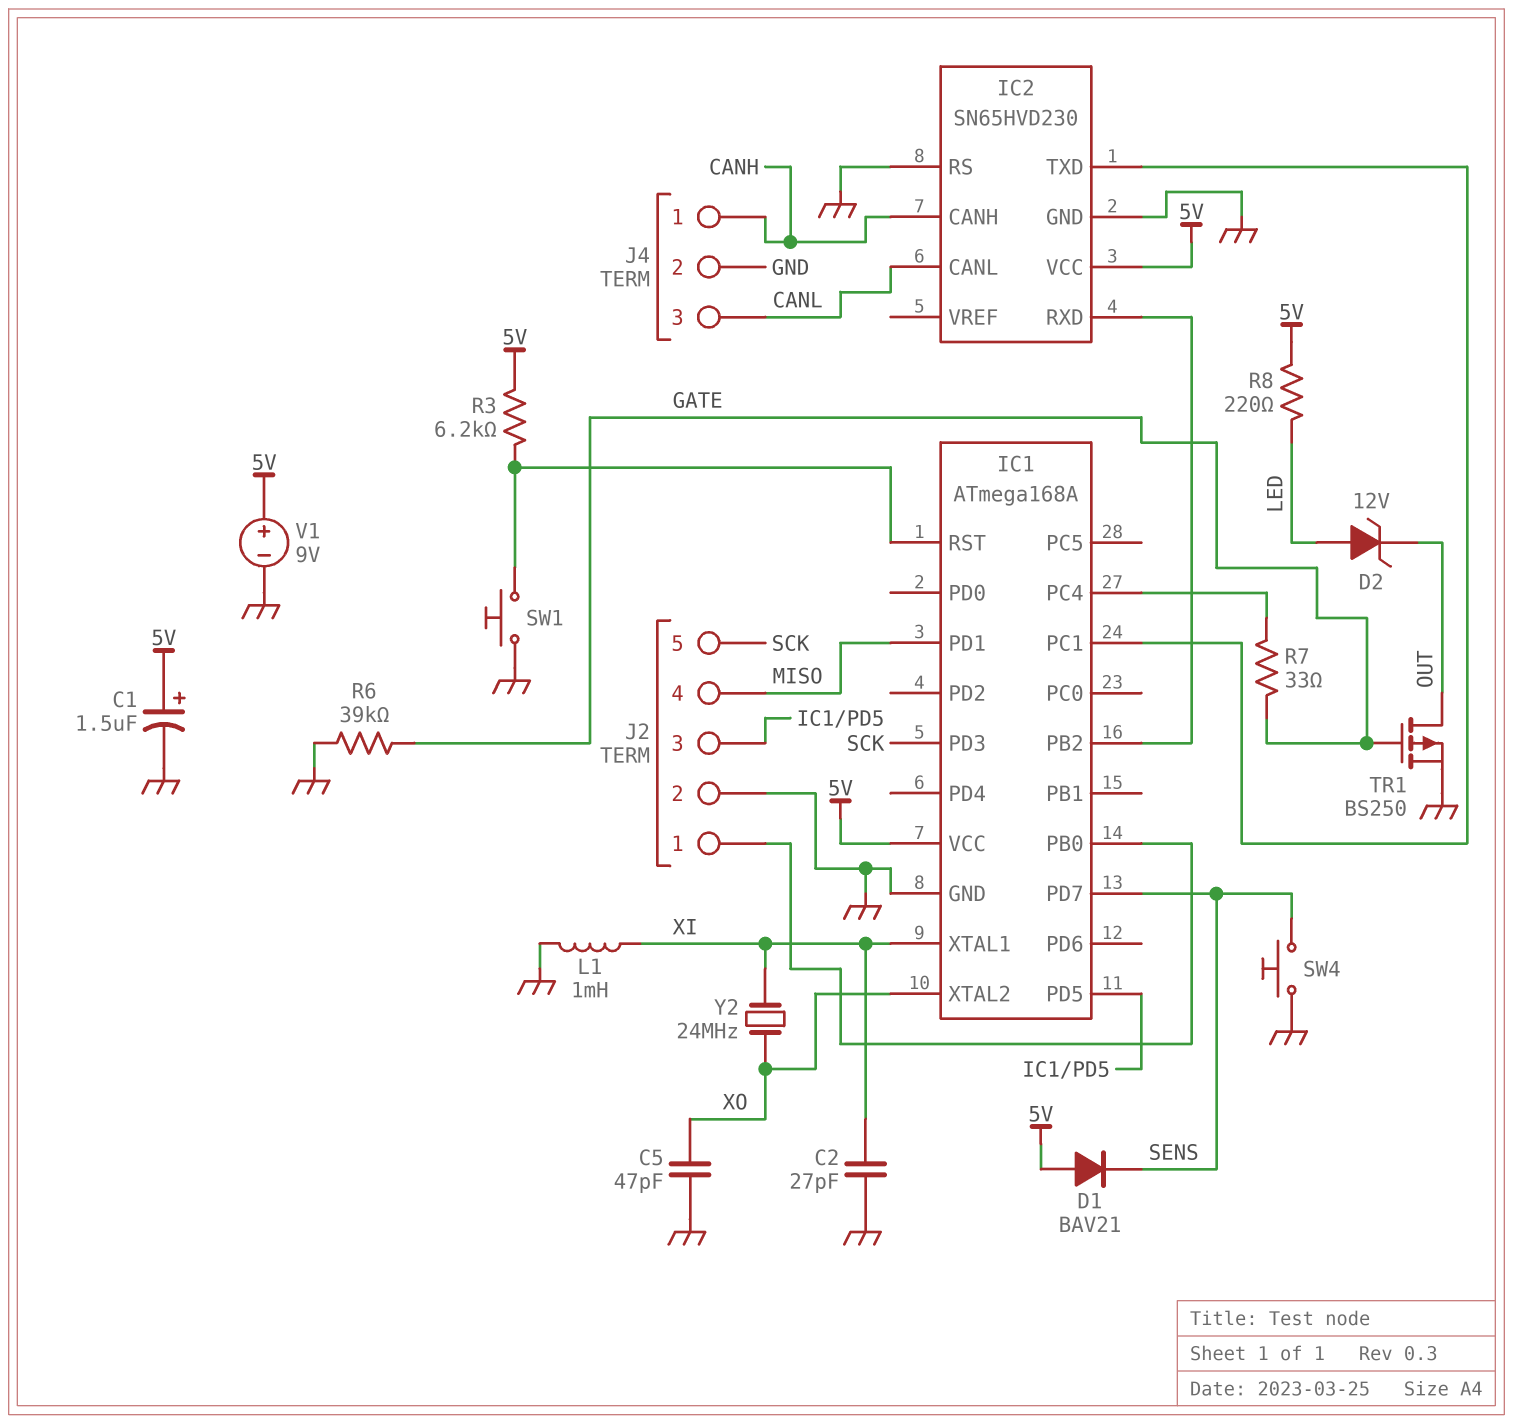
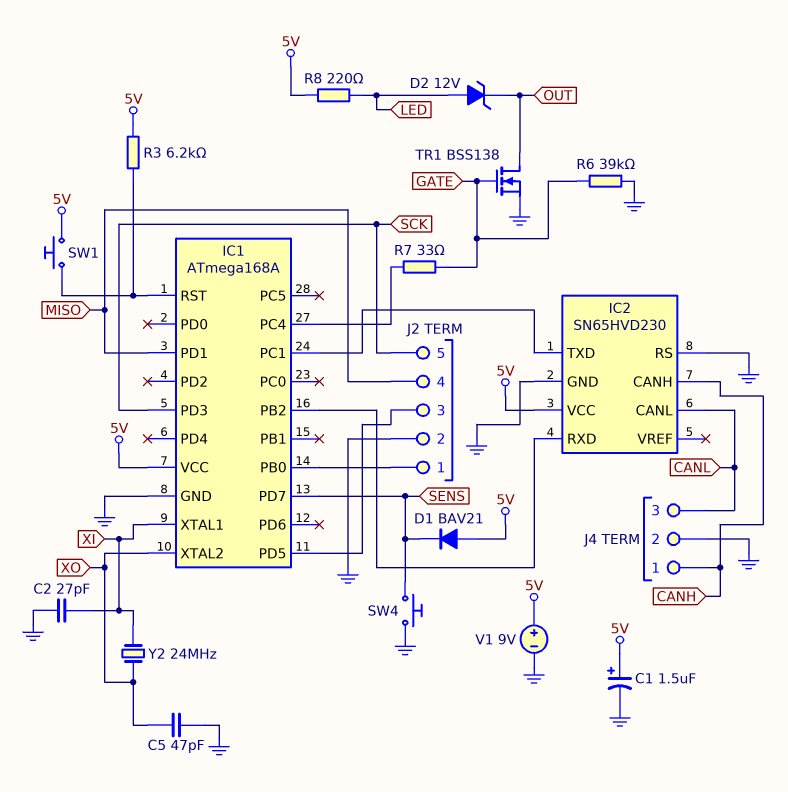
L1: 1mH (GND, XI) -> none
SW1: button (GND, IC1/RST) -> button (5V, IC1/RST)
TR1: PMOS BS250 (G GATE, D OUT, S GND) -> NMOS BSS138 (G GATE, D OUT, S GND)

